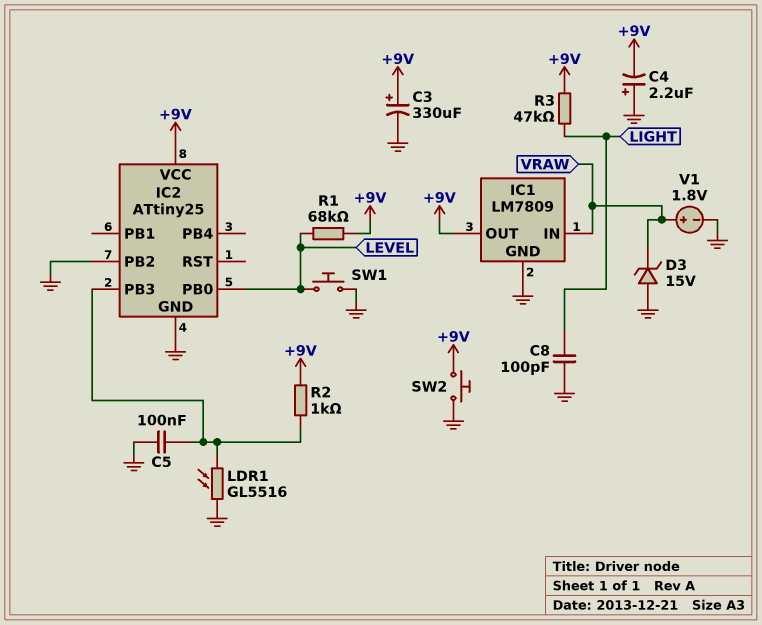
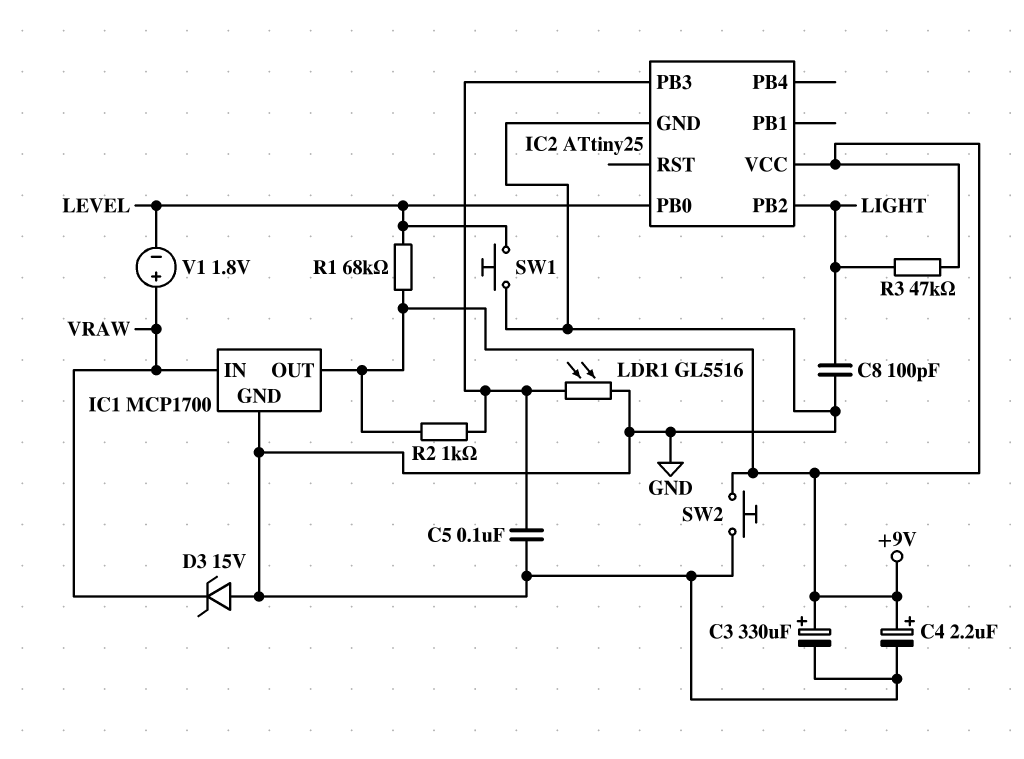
C4: 2.2uF (plus GND, minus +9V) -> 2.2uF (plus +9V, minus GND)
IC1: LM7809 -> MCP1700
IC2 pin PB2: GND -> LIGHT
V1: 1.8V (plus VRAW, minus GND) -> 1.8V (plus VRAW, minus LEVEL)

